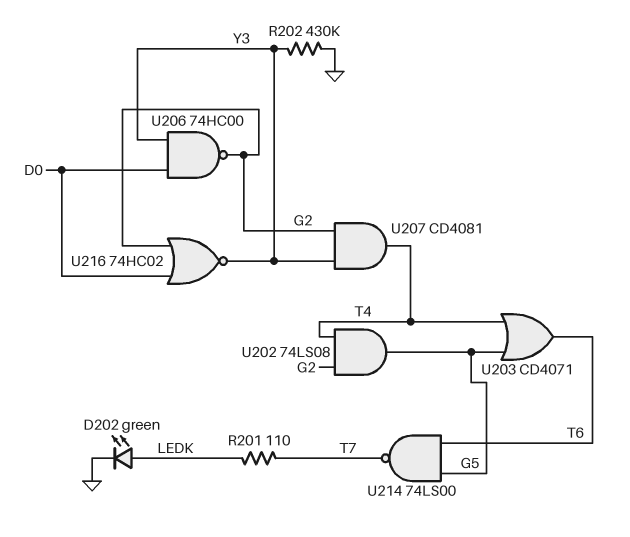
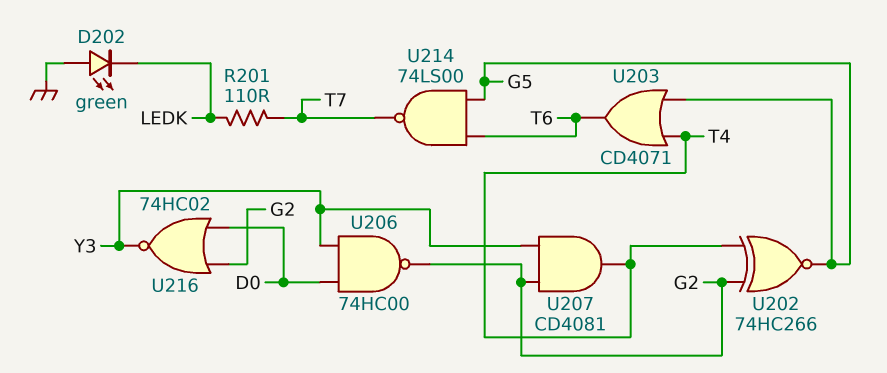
D202: LED green (A LEDK, K GND) -> LED green (A GND, K LEDK)
R202: 430k (GND, Y3) -> none
U202: AND 74LS08 (in G2, in T4, out G5) -> XNOR 74HC266 (in G2, in T4, out G5)

